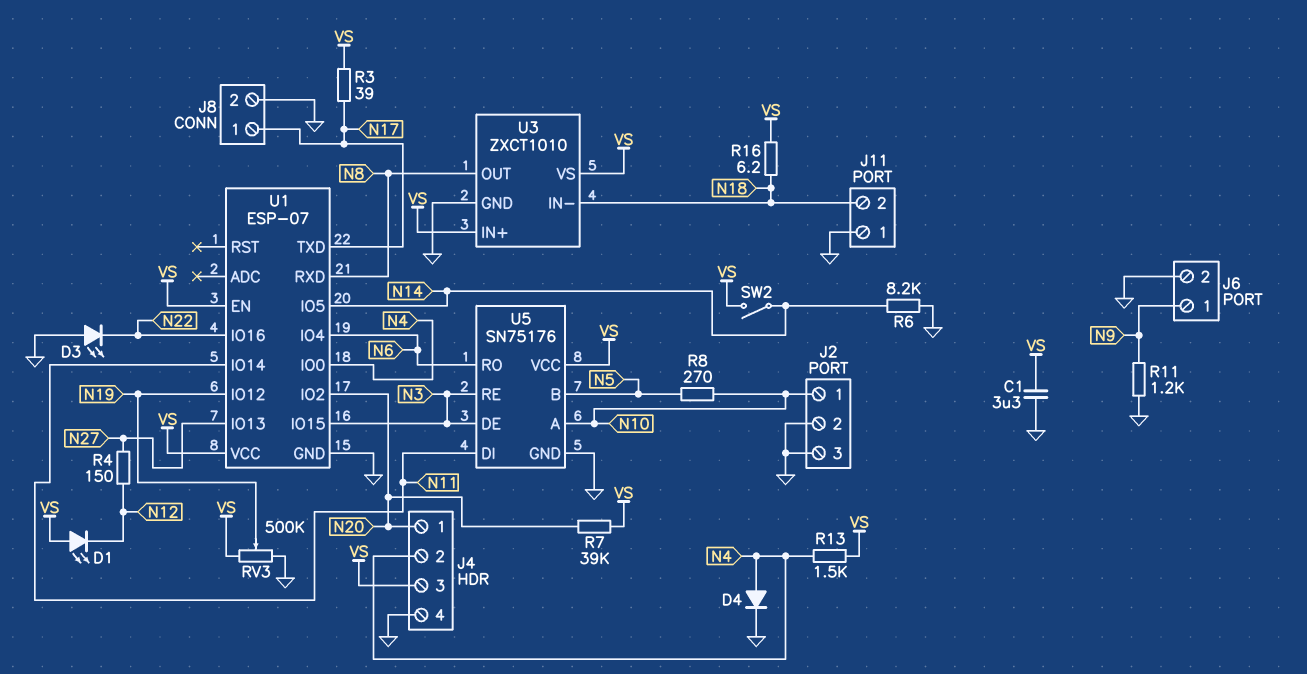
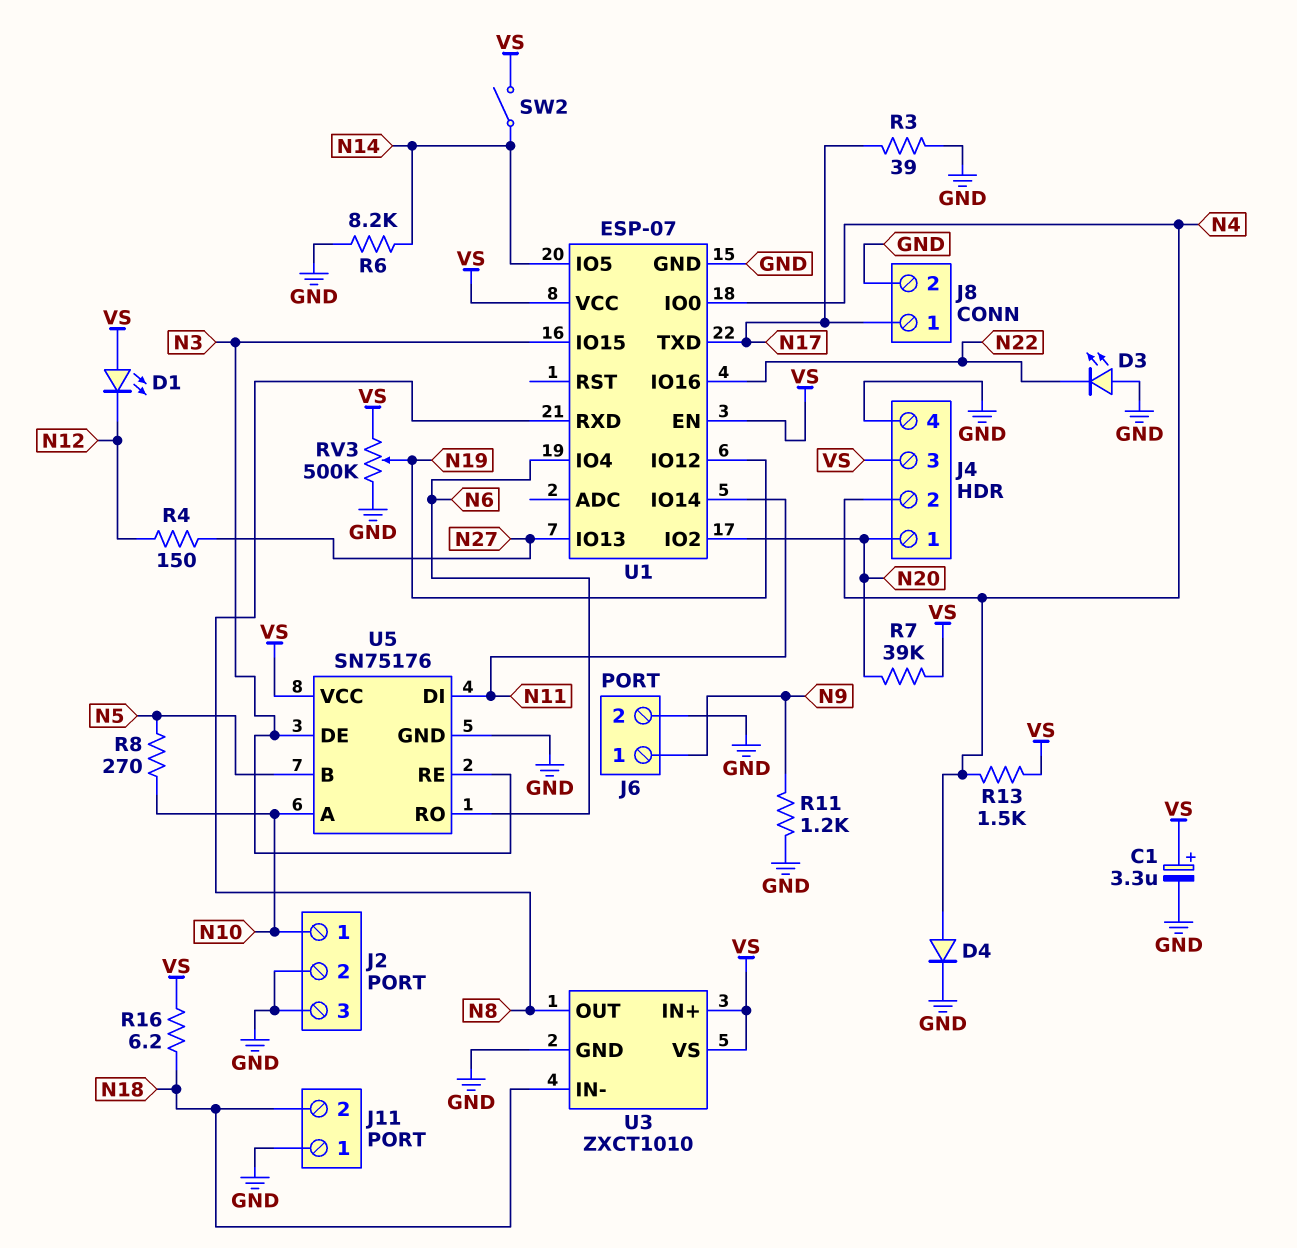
C1: 3.3uF (GND, VS) -> 3.3uF (plus VS, minus GND)
R3: 39 (N17, VS) -> 39 (GND, N17)

